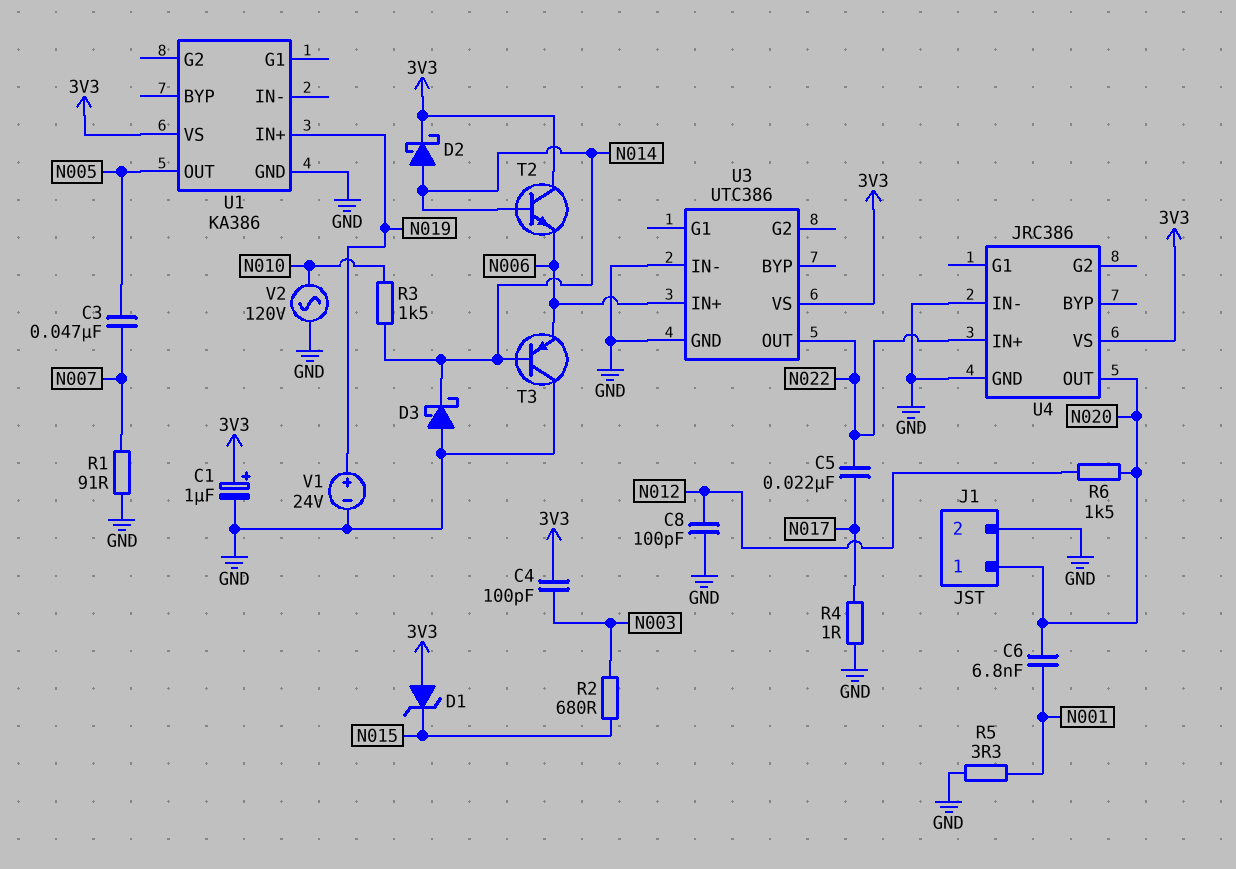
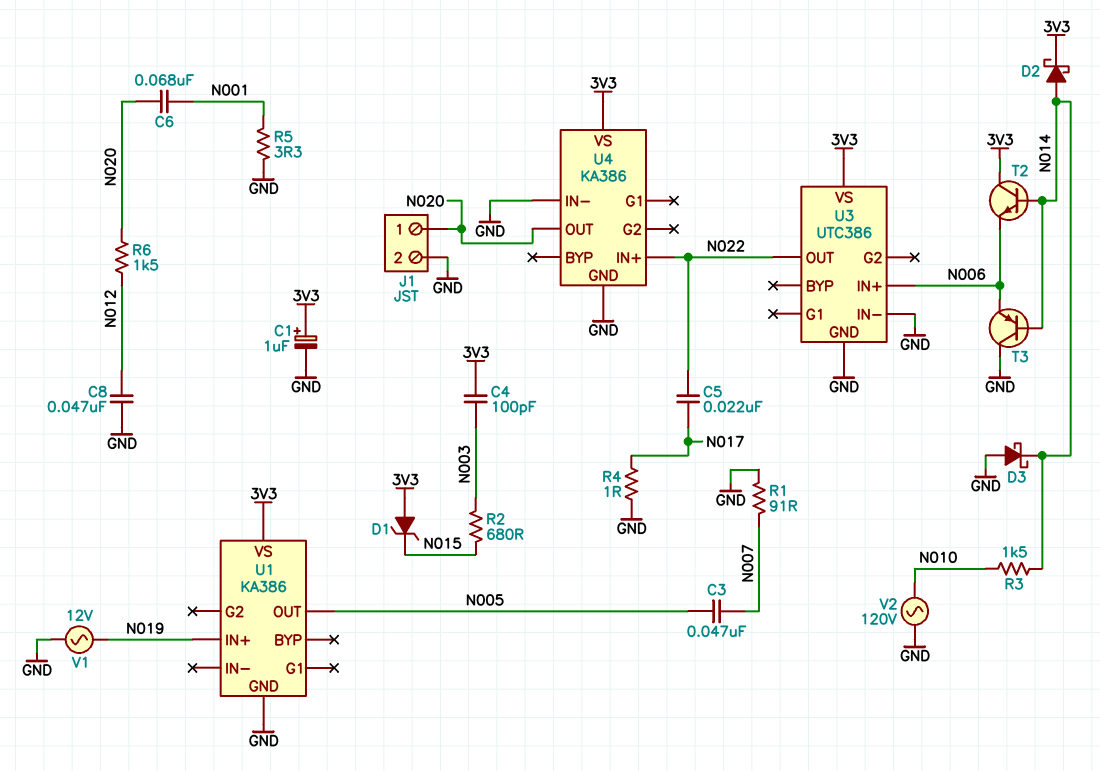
C6: 6.8nF (N001, N020) -> 68nF (N001, N020)
C8: 100pF (GND, N012) -> 47nF (GND, N012)
U4: JRC386 -> KA386
V1: 24V (plus N019, minus GND) -> AC 12V (GND, N019)

